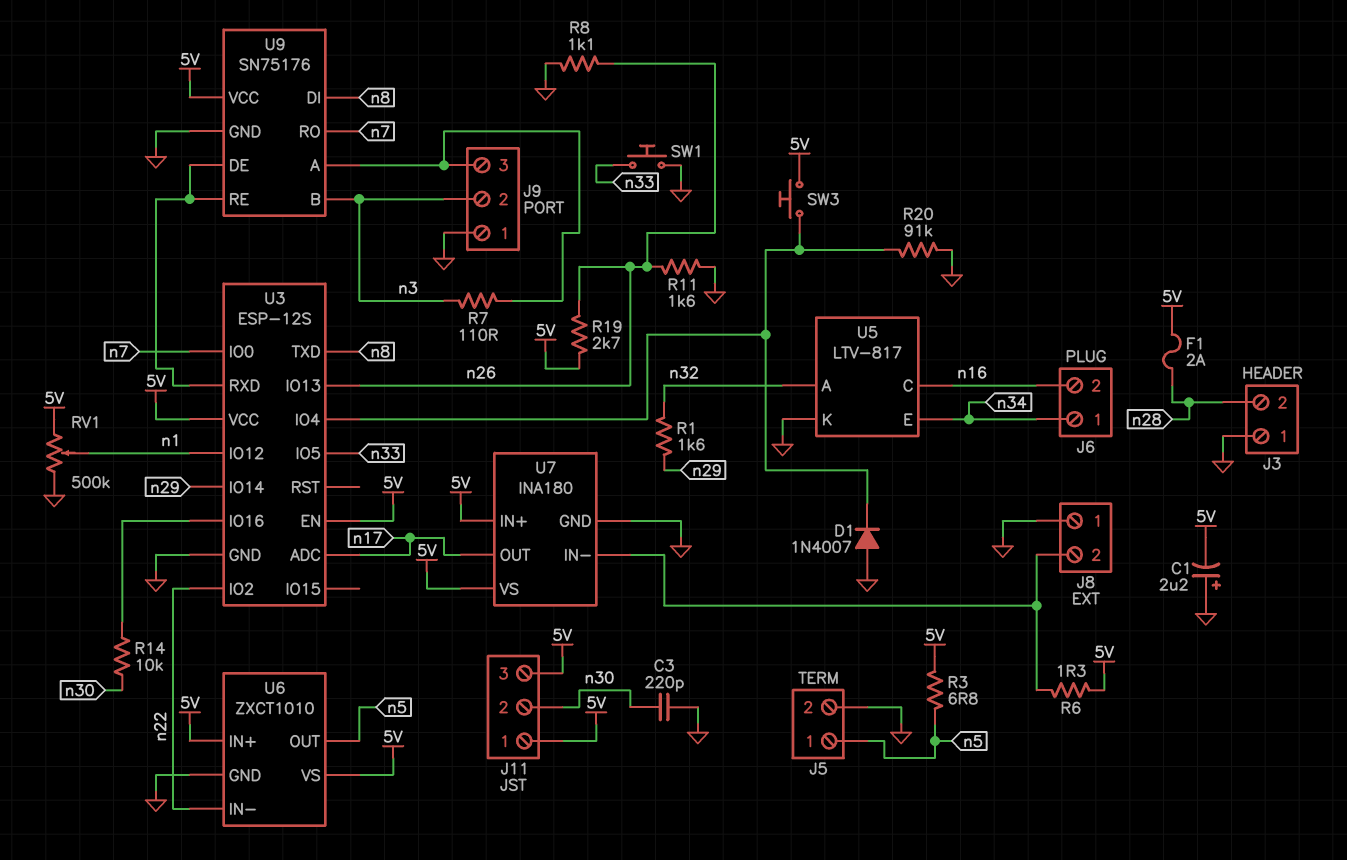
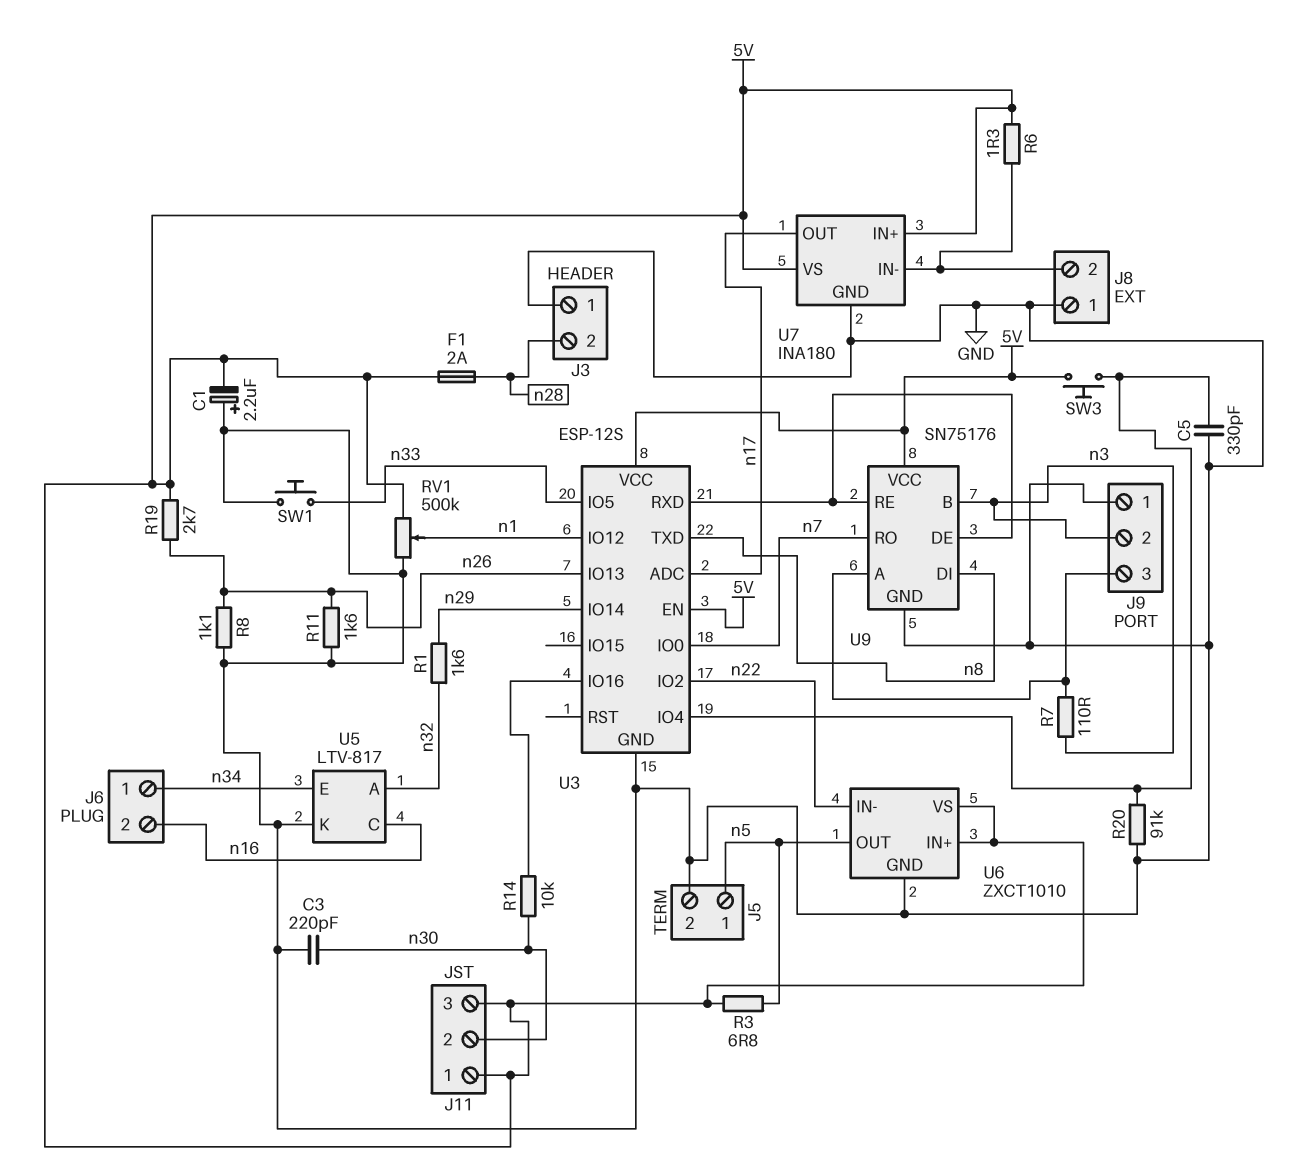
C5: none -> 330pF (GND, U3/IO4)
D1: diode 1N4007 (A GND, K U3/IO4) -> none

